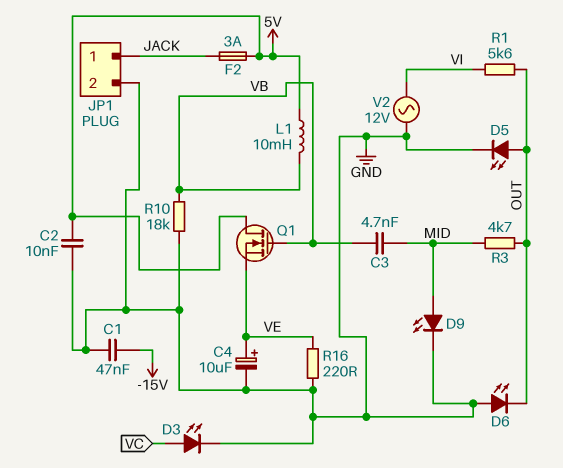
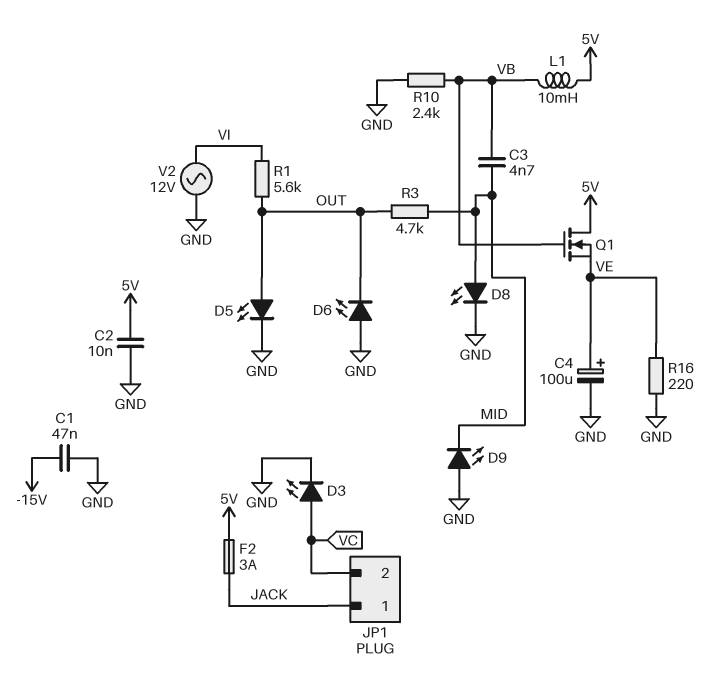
C4: 10uF (plus VE, minus GND) -> 100uF (plus VE, minus GND)
D8: none -> LED (A MID, K GND)
D9: LED (A MID, K GND) -> LED (A GND, K MID)
JP1 pin 2: GND -> VC
R10: 18k (GND, VB) -> 2.4k (GND, VB)

